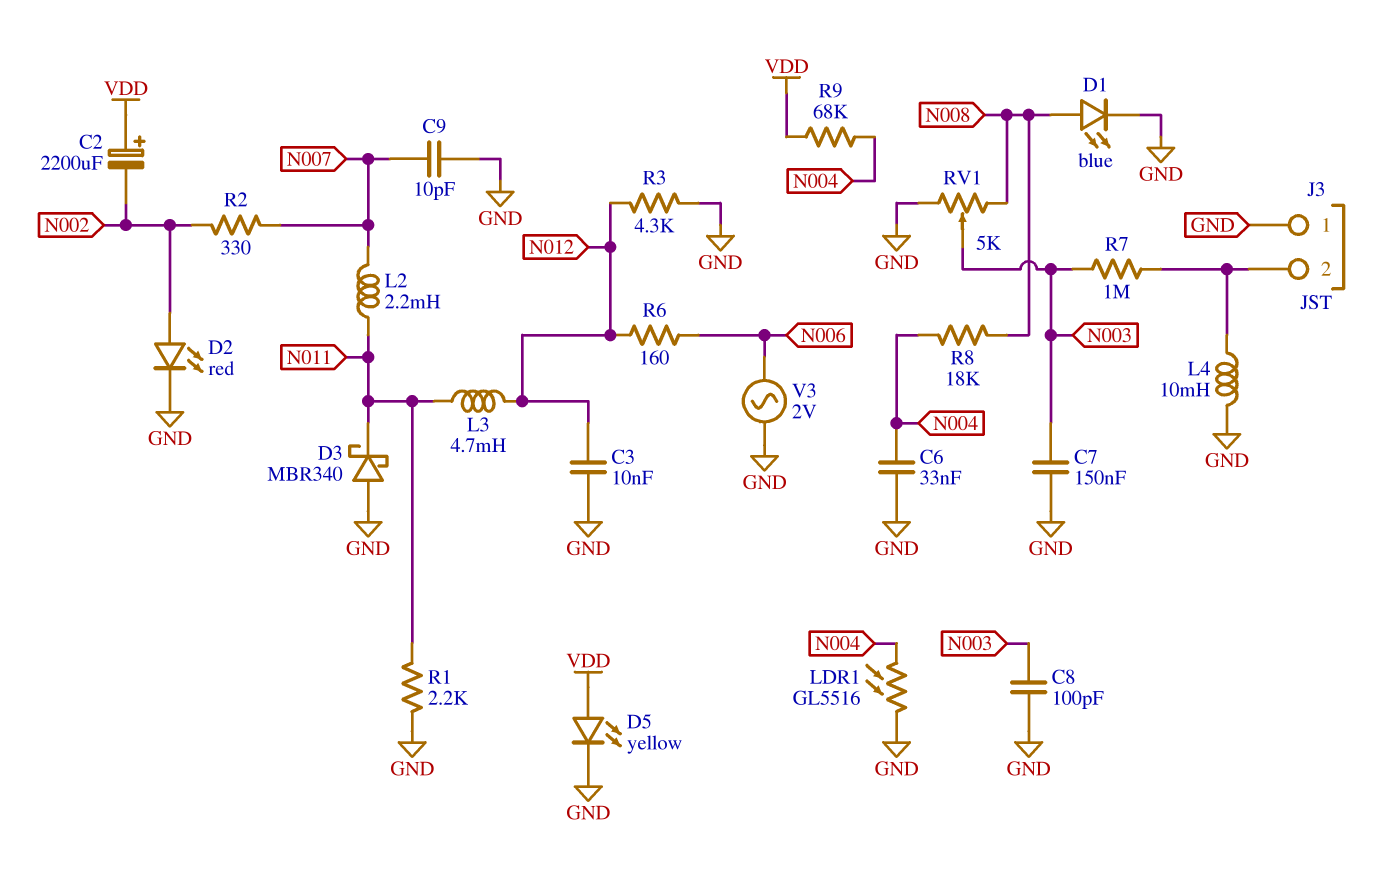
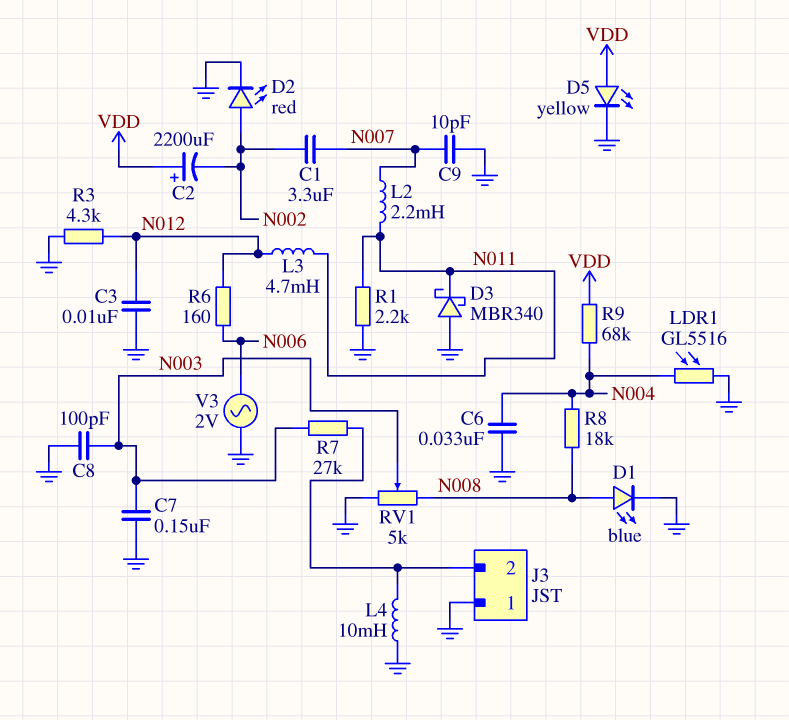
C1: none -> 3.3uF (N002, N007)
R2: 330 (N002, N007) -> none
R7: 1M (J3/2, N003) -> 27k (J3/2, N003)

